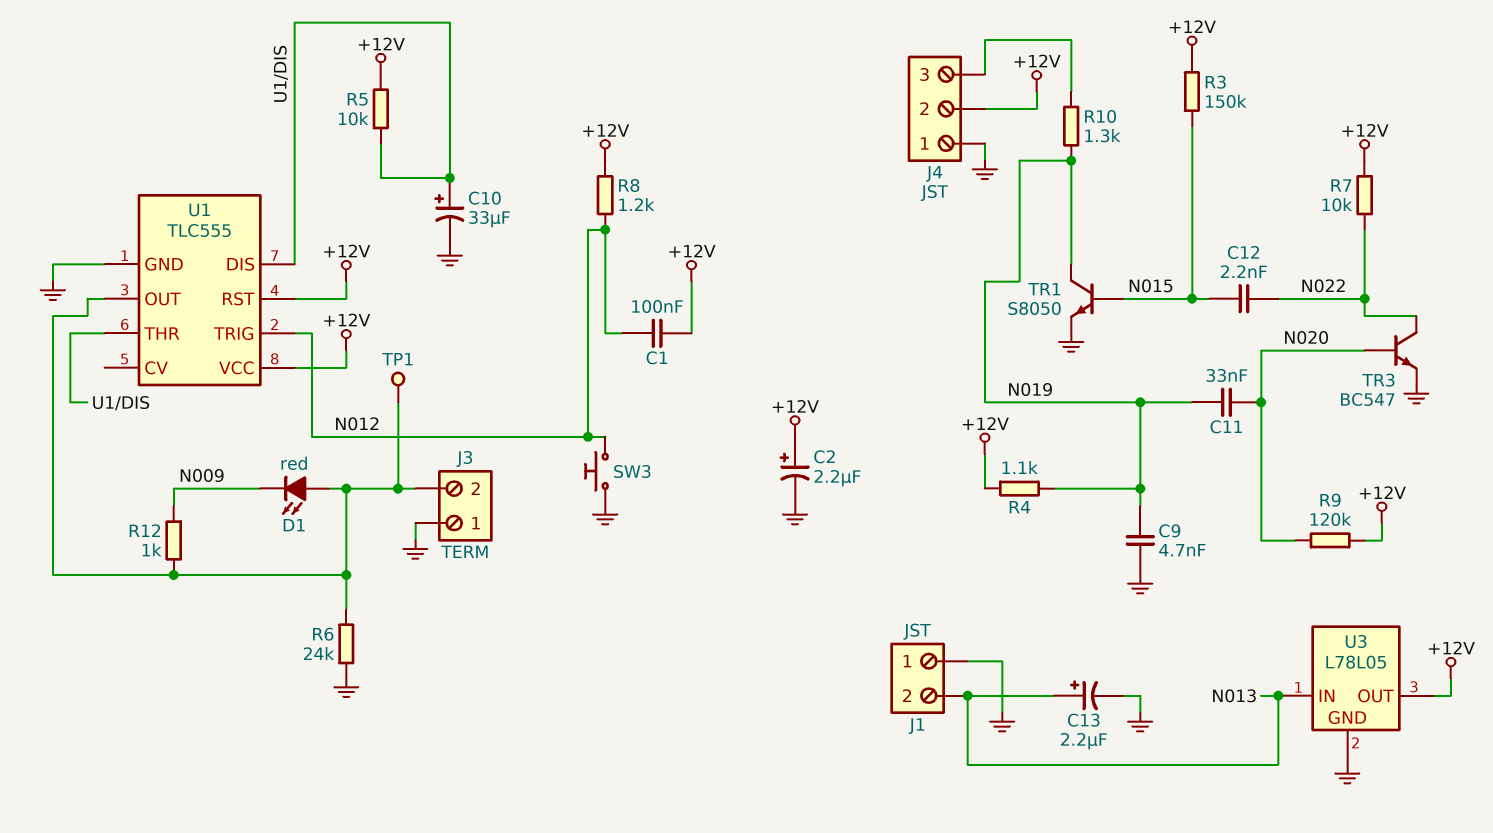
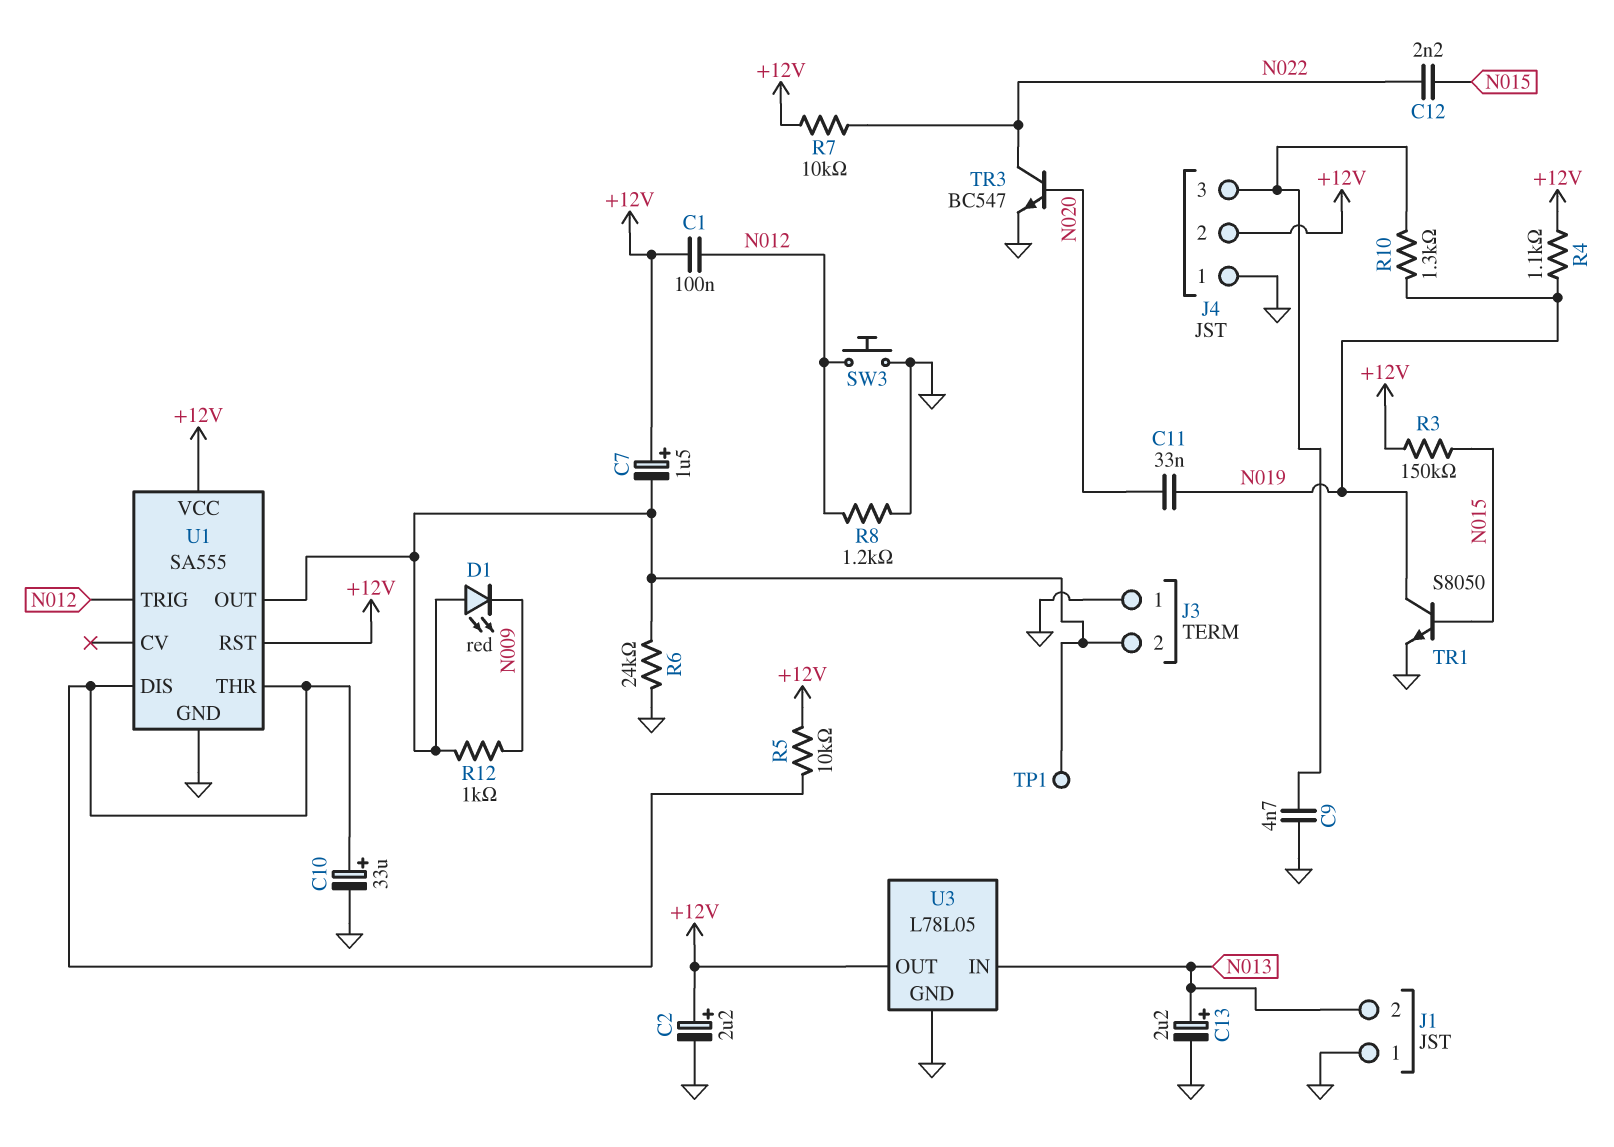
C7: none -> 1.5uF (plus +12V, minus J3/2)
C9: 4.7nF (GND, N019) -> 4.7nF (GND, J4/3)
R8: 1.2k (+12V, N012) -> 1.2k (GND, N012)
R9: 120k (+12V, N020) -> none
U1: TLC555 -> SA555

